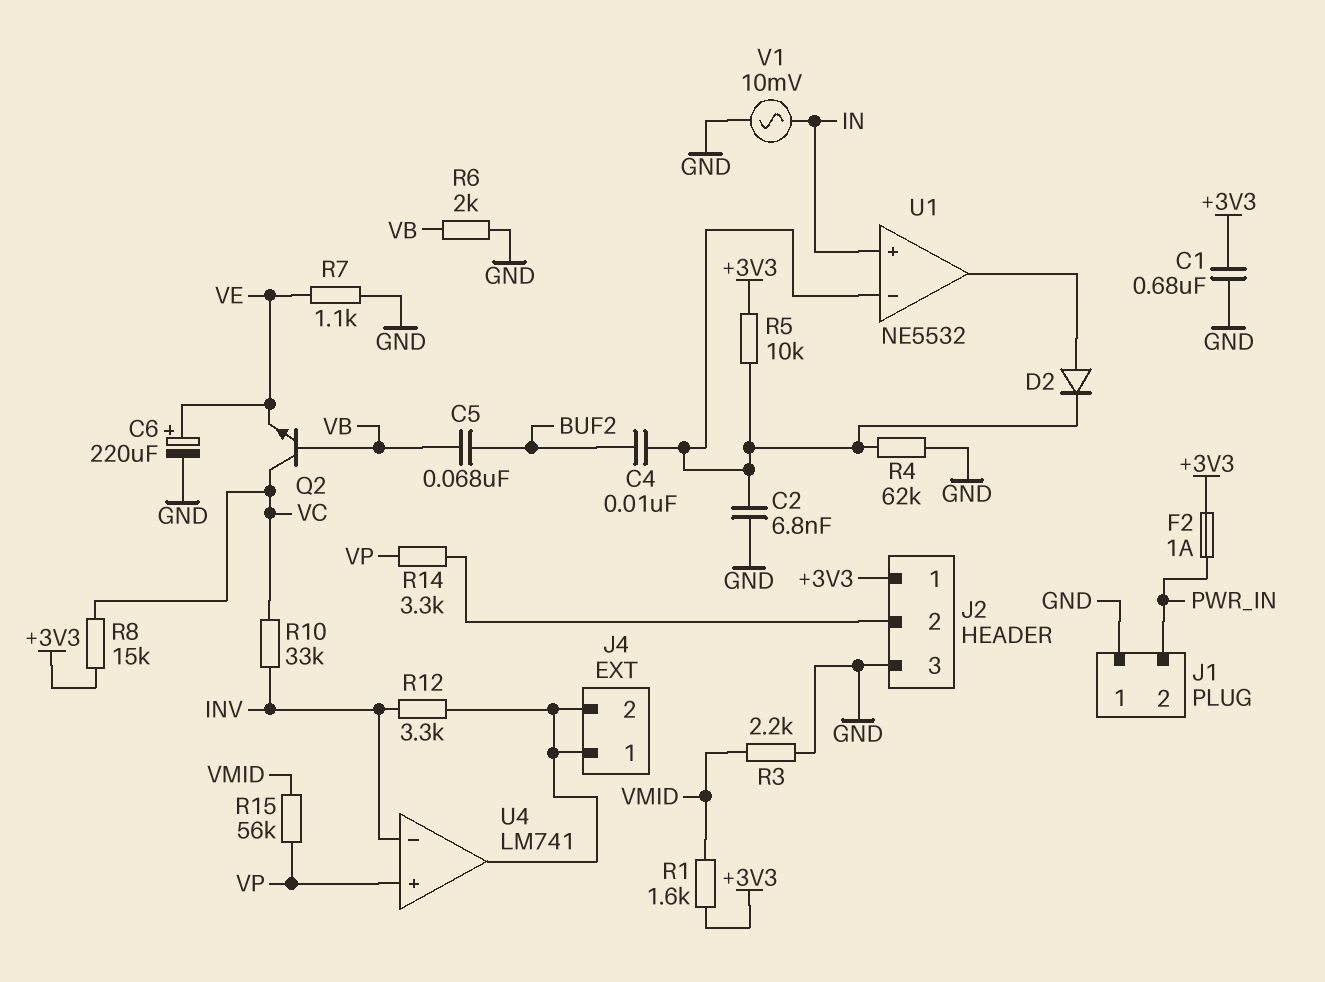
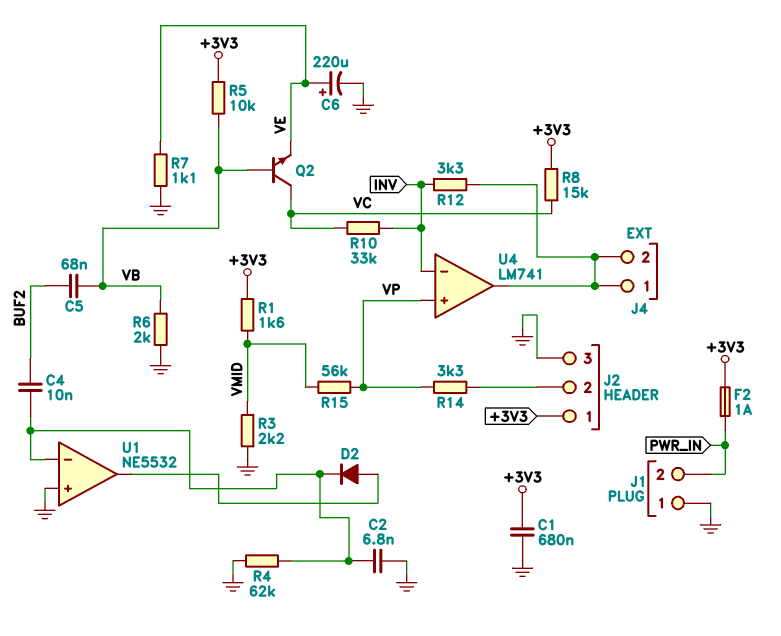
R5: 10k (+3V3, U1/in-) -> 10k (+3V3, VB)
U1 pin in+: IN -> GND
V1: AC 10mV (GND, IN) -> none

